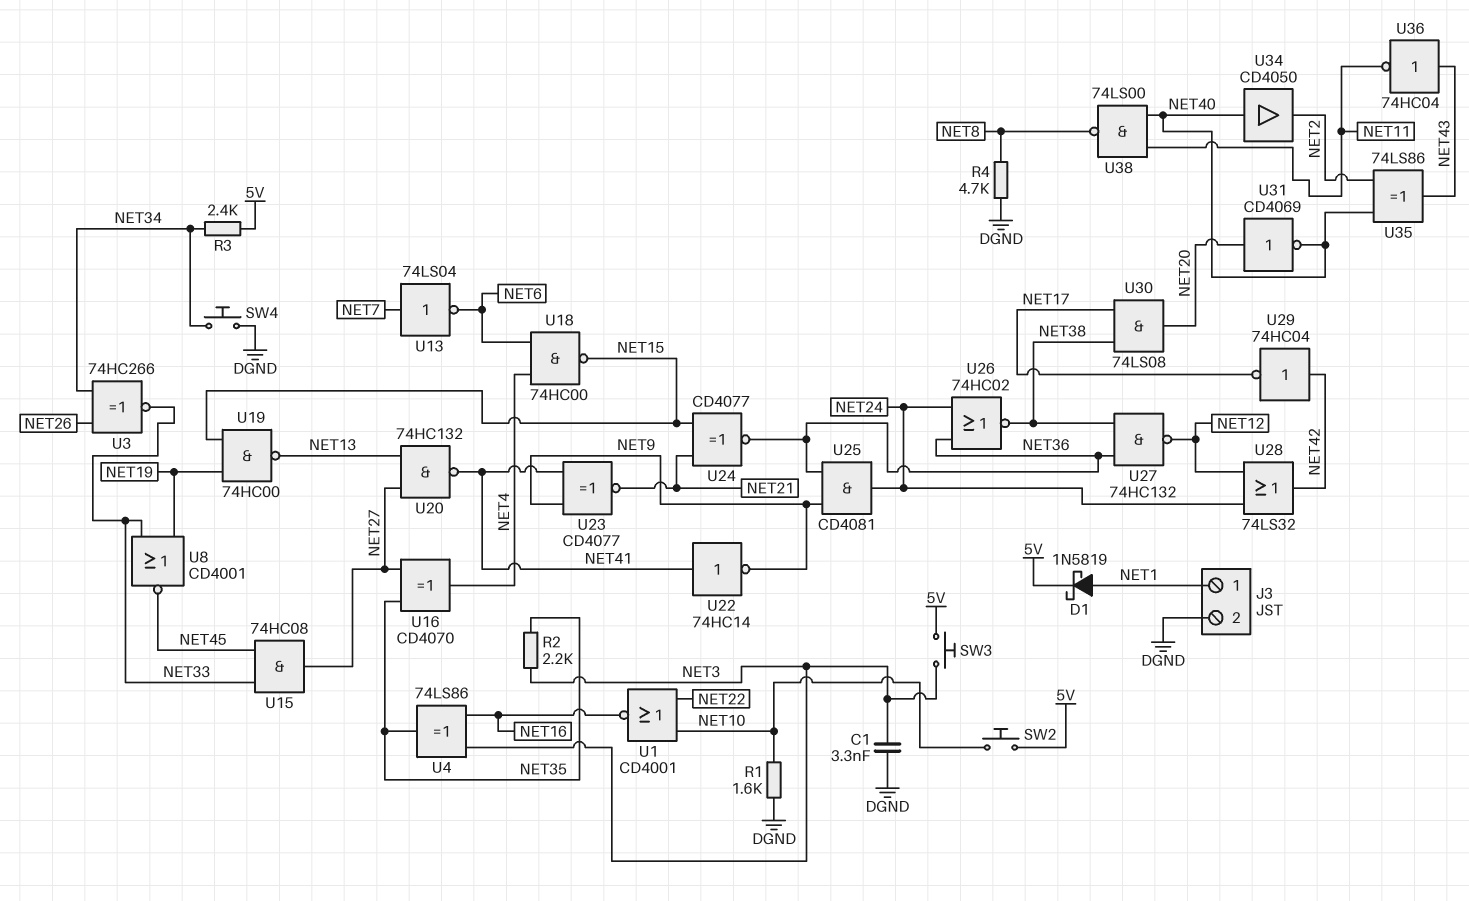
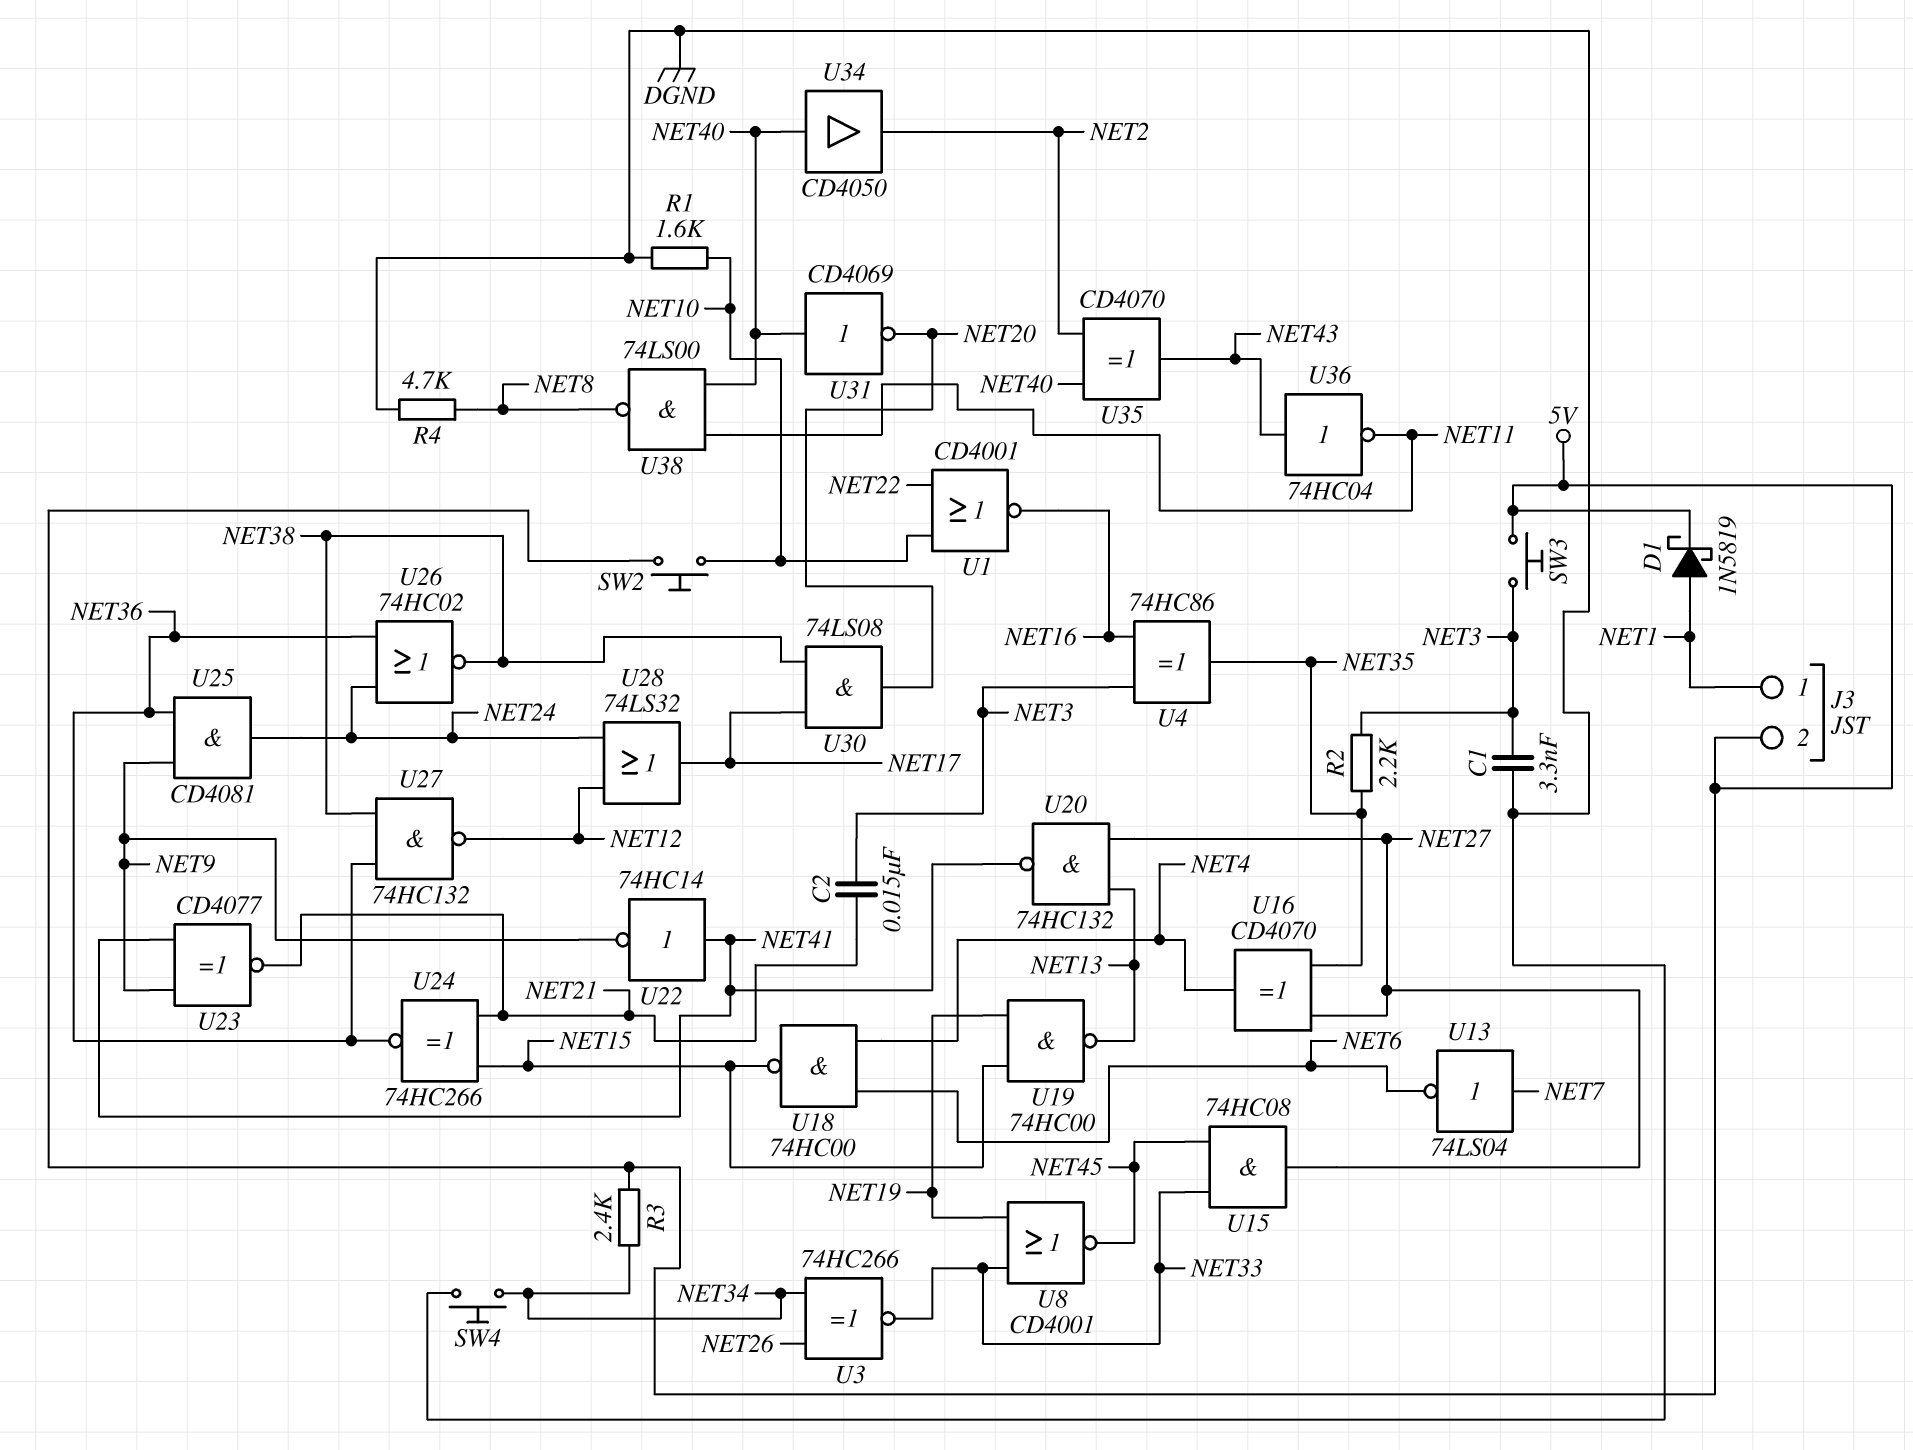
C2: none -> 15nF (NET3, NET21)
J3 pin 2: DGND -> 5V
U4: XOR 74LS86 (in NET3, in NET16, out NET35) -> XOR 74HC86 (in NET3, in NET16, out NET35)
U24: XNOR CD4077 (in NET15, in NET21, out NET36) -> XNOR 74HC266 (in NET15, in NET21, out NET36)
U28: OR 74LS32 (in NET12, in NET24, out NET42) -> OR 74LS32 (in NET12, in NET24, out NET17)
U29: NOT 74HC04 (in NET42, out NET17) -> none
U31: NOT CD4069 (in NET20, out NET40) -> NOT CD4069 (in NET40, out NET20)
U35: XOR 74LS86 (in NET2, in NET40, out NET43) -> XOR CD4070 (in NET2, in NET40, out NET43)

